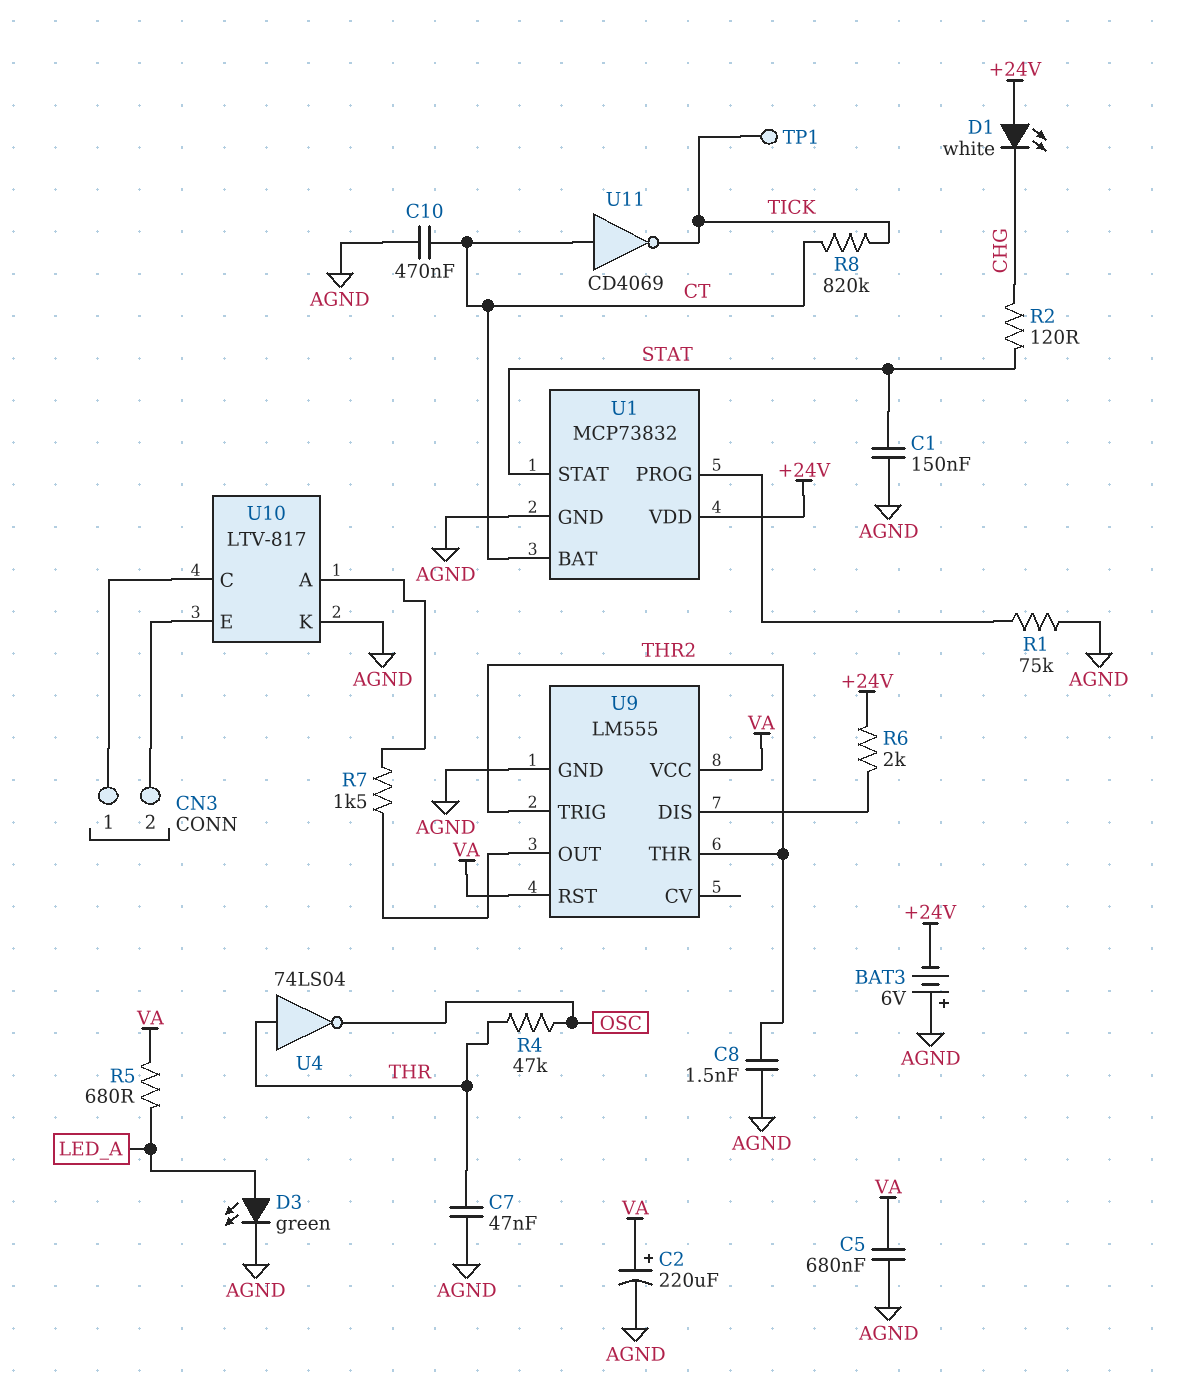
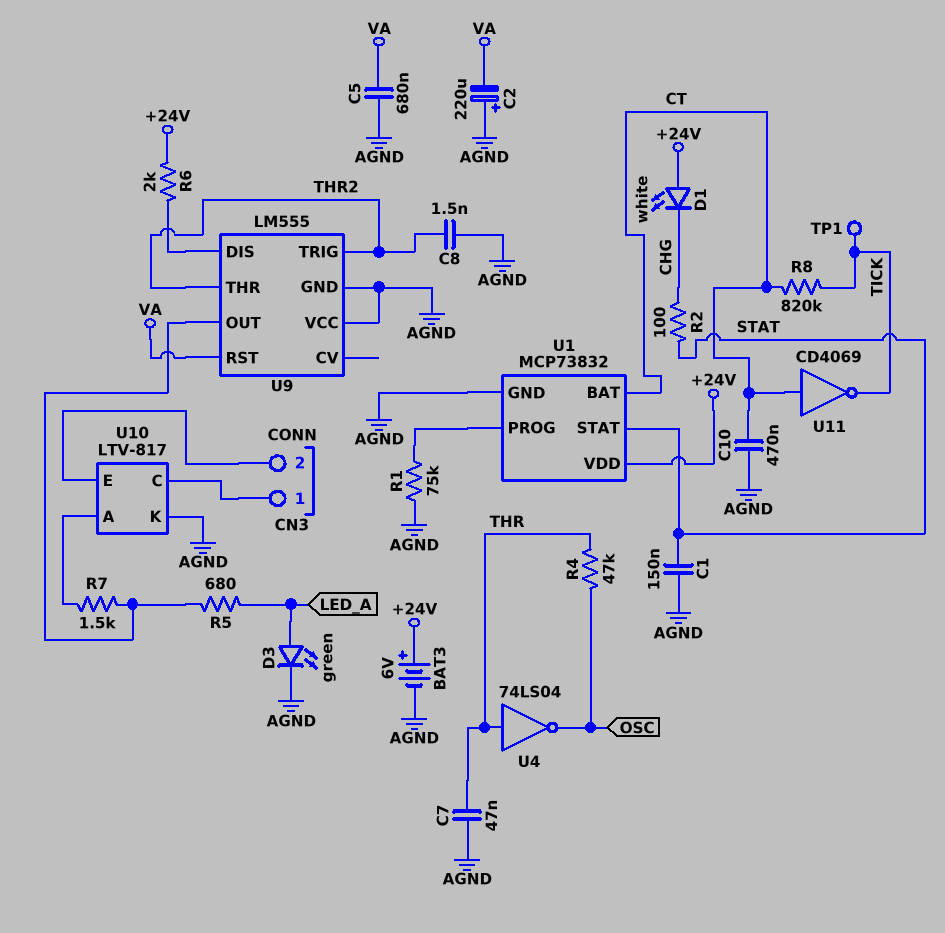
BAT3: 6V (plus AGND, minus +24V) -> 6V (plus +24V, minus AGND)
C2: 220uF (plus VA, minus AGND) -> 220uF (plus AGND, minus VA)
R2: 120 (CHG, STAT) -> 100 (CHG, STAT)
R5: 680 (LED_A, VA) -> 680 (LED_A, U9/OUT)
U9 pin VCC: VA -> AGND

